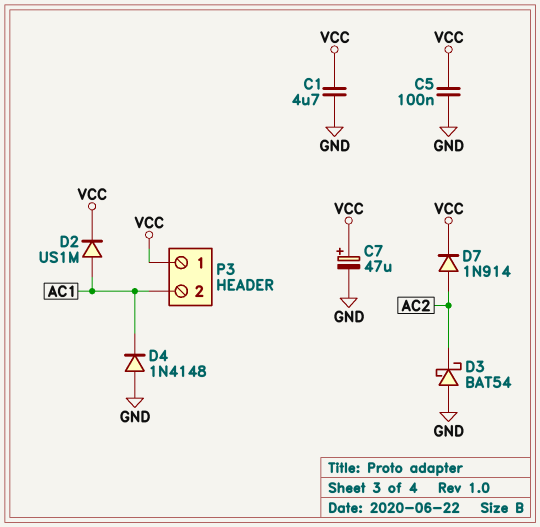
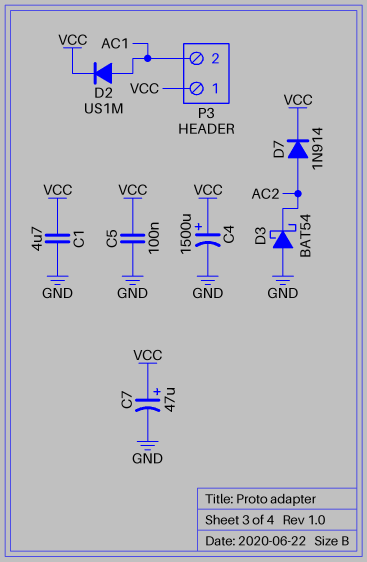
C4: none -> 1500uF (plus VCC, minus GND)
D4: diode 1N4148 (A GND, K AC1) -> none

